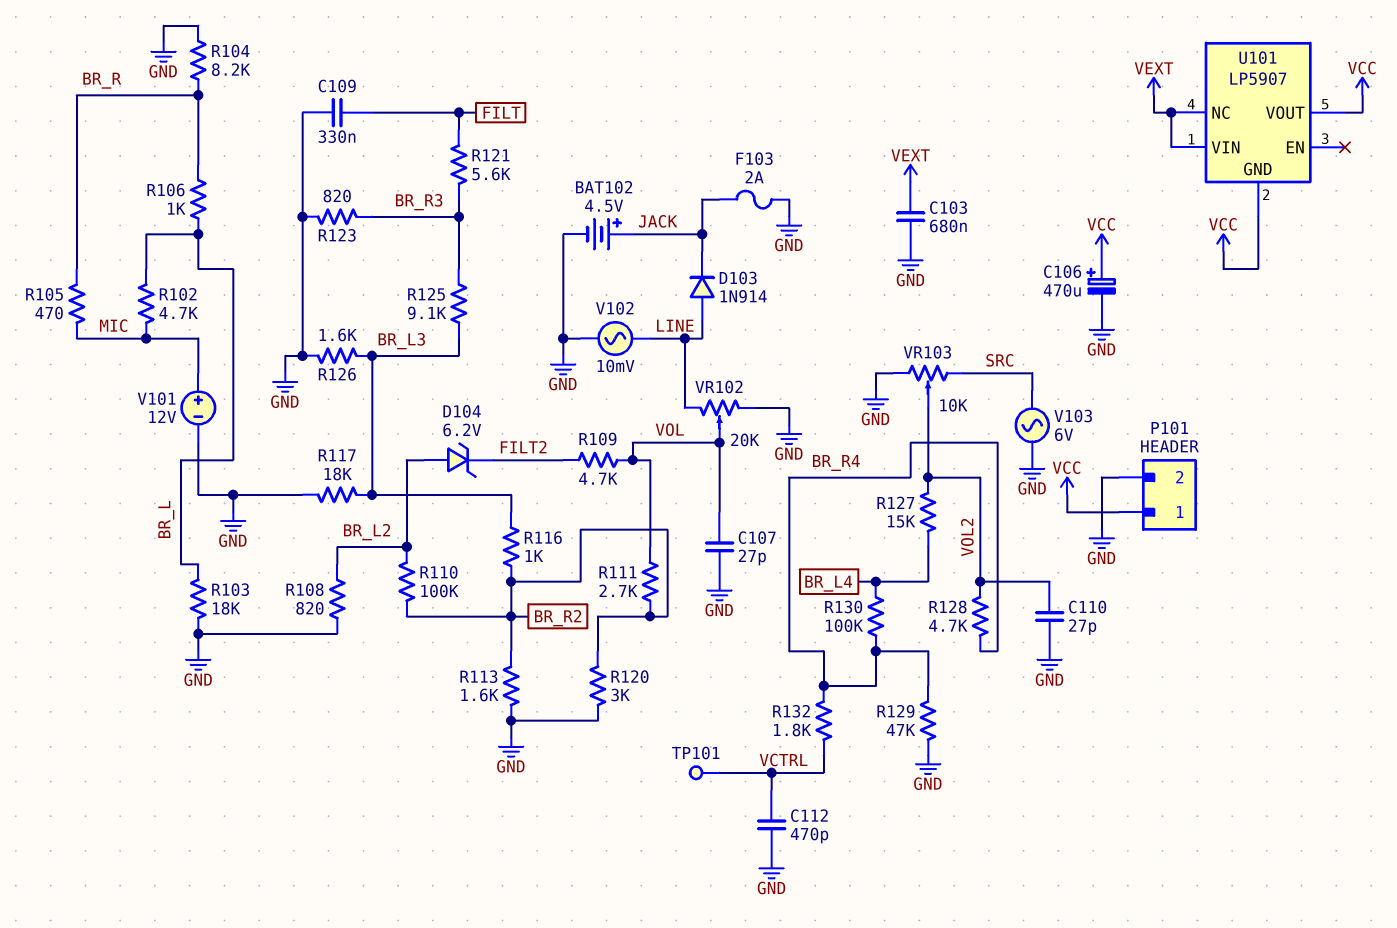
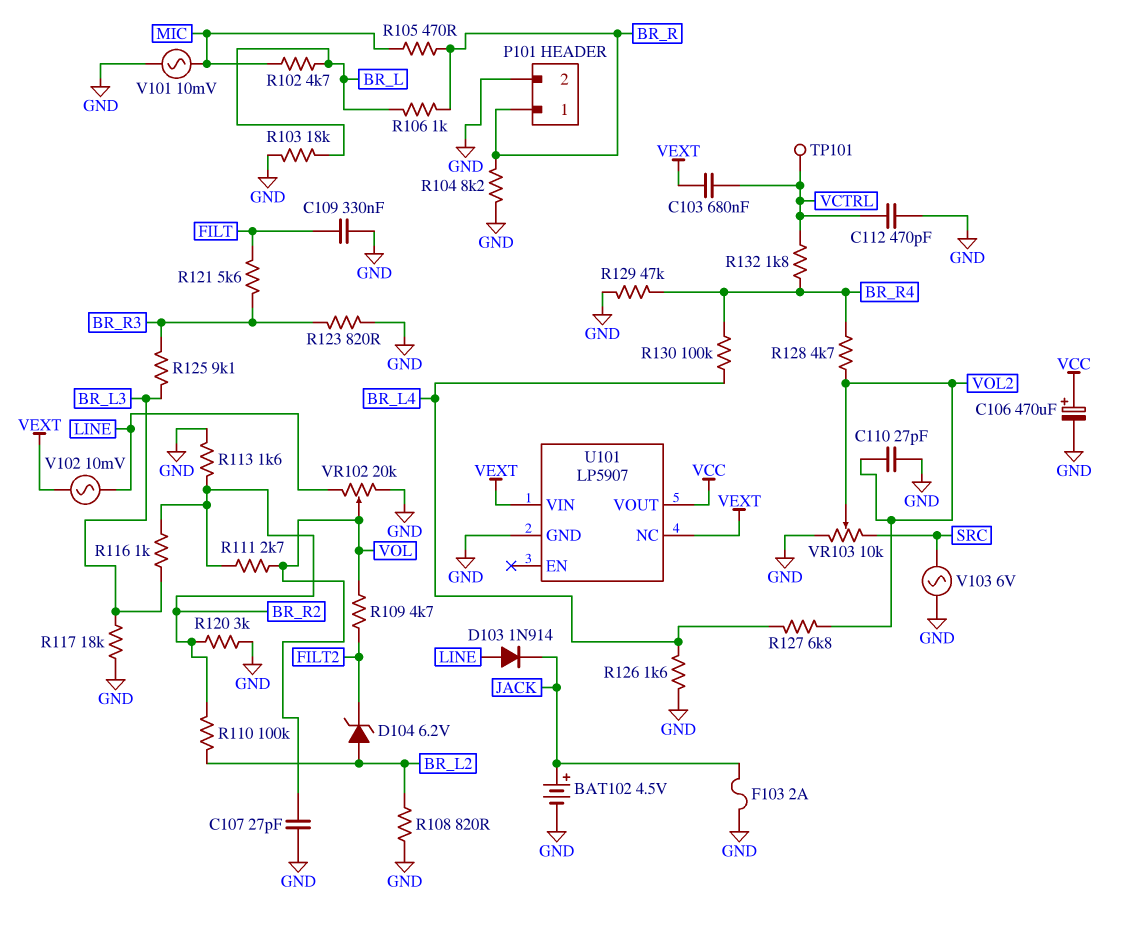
C103: 680nF (GND, VEXT) -> 680nF (VCTRL, VEXT)
P101 pin 1: VCC -> BR_R
R126: 1.6k (BR_L3, GND) -> 1.6k (BR_L4, GND)
R127: 15k (BR_L4, VOL2) -> 6.8k (BR_L4, VOL2)
U101 pin GND: VCC -> GND
V101: 12V (plus MIC, minus GND) -> AC 10mV (GND, MIC)
V102: AC 10mV (GND, LINE) -> AC 10mV (LINE, VEXT)

